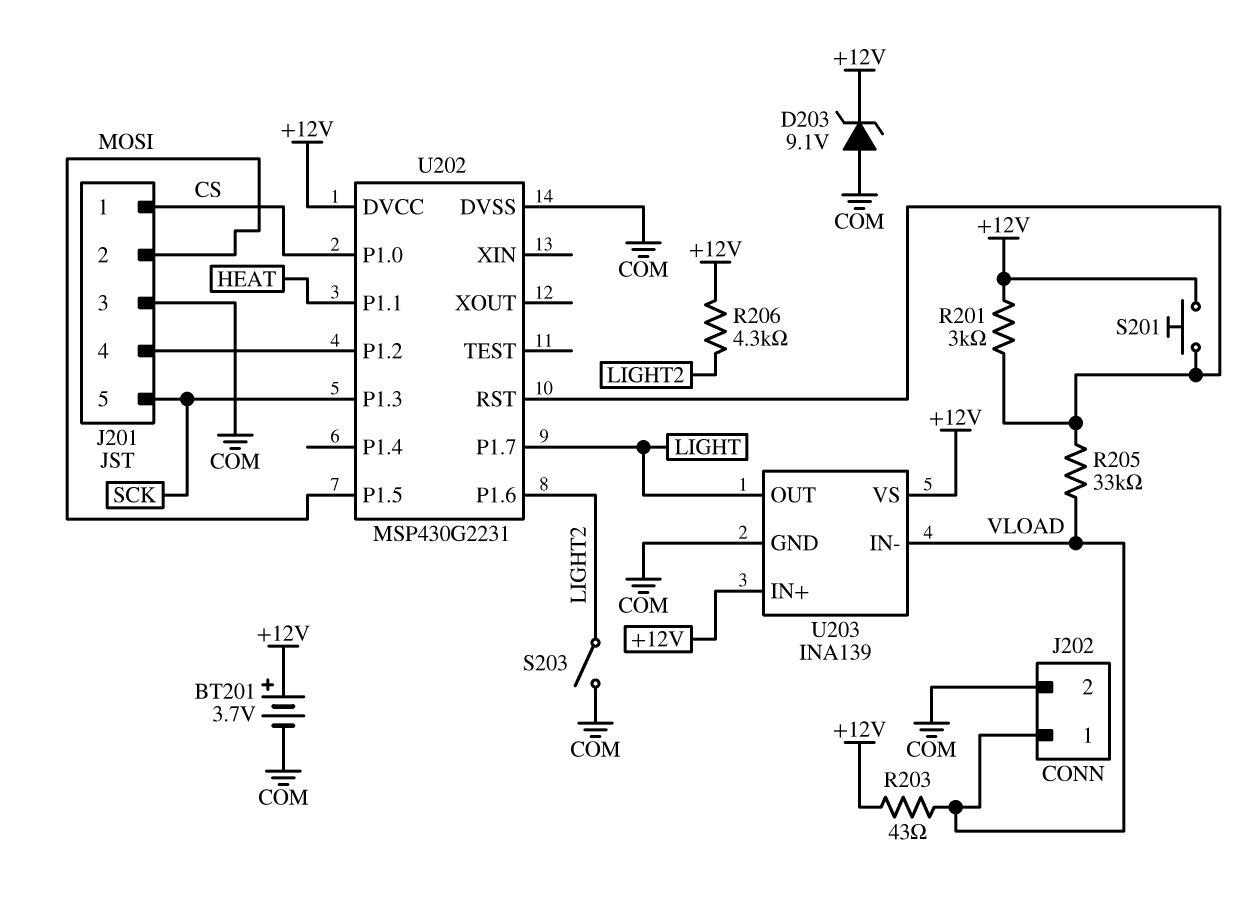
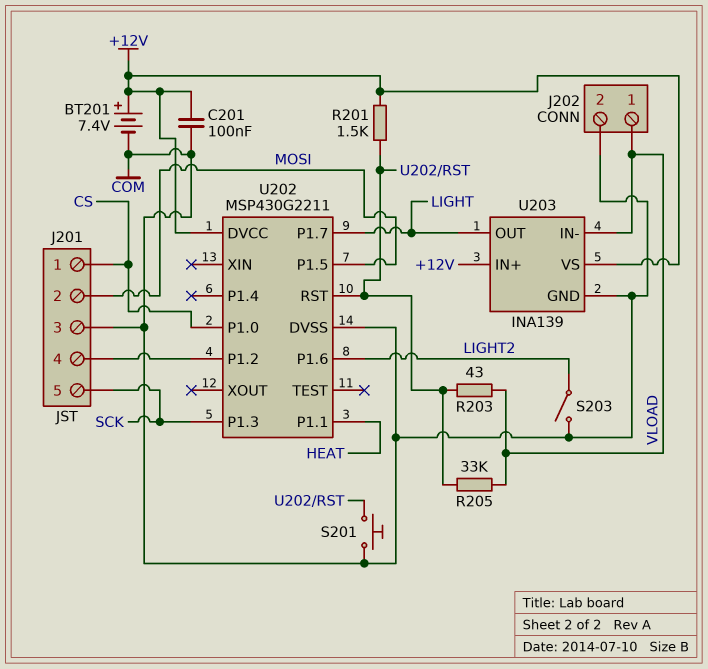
BT201: 3.7V (plus +12V, minus COM) -> 7.4V (plus +12V, minus COM)
C201: none -> 100nF (+12V, COM)
D203: zener 9.1V (A COM, K +12V) -> none
R201: 3k (+12V, U202/RST) -> 1.5k (+12V, U202/RST)
R203: 43 (+12V, VLOAD) -> 43 (U202/RST, VLOAD)
R206: 4.3k (+12V, LIGHT2) -> none
S201: button (+12V, U202/RST) -> button (COM, U202/RST)
U202: MSP430G2231 -> MSP430G2211

